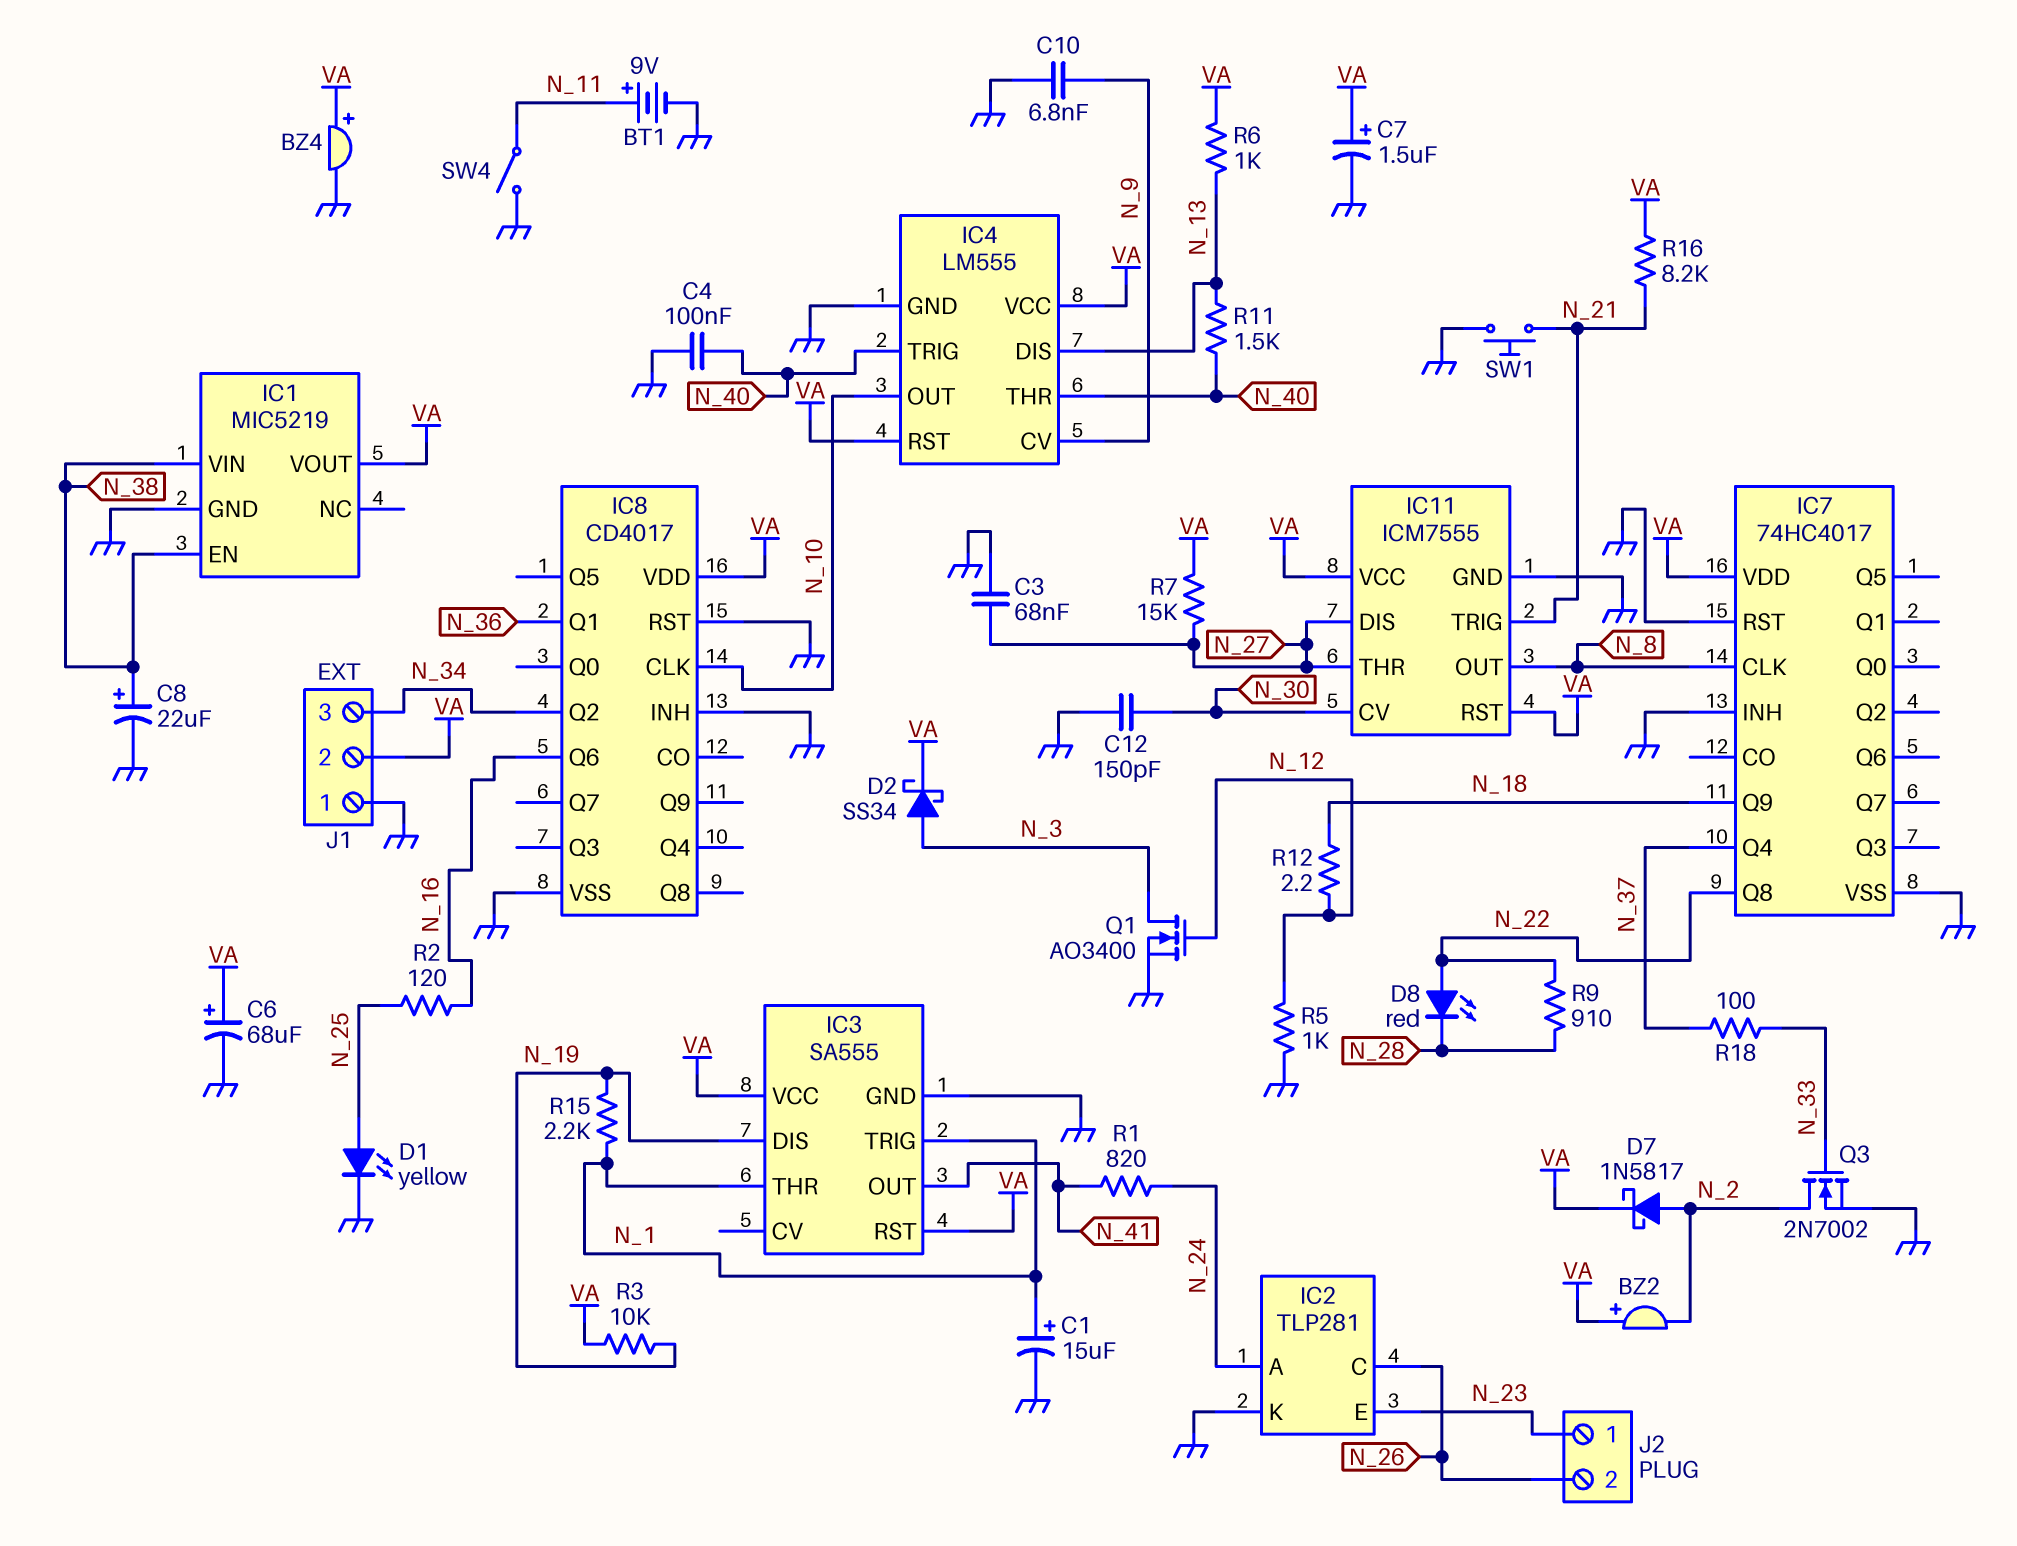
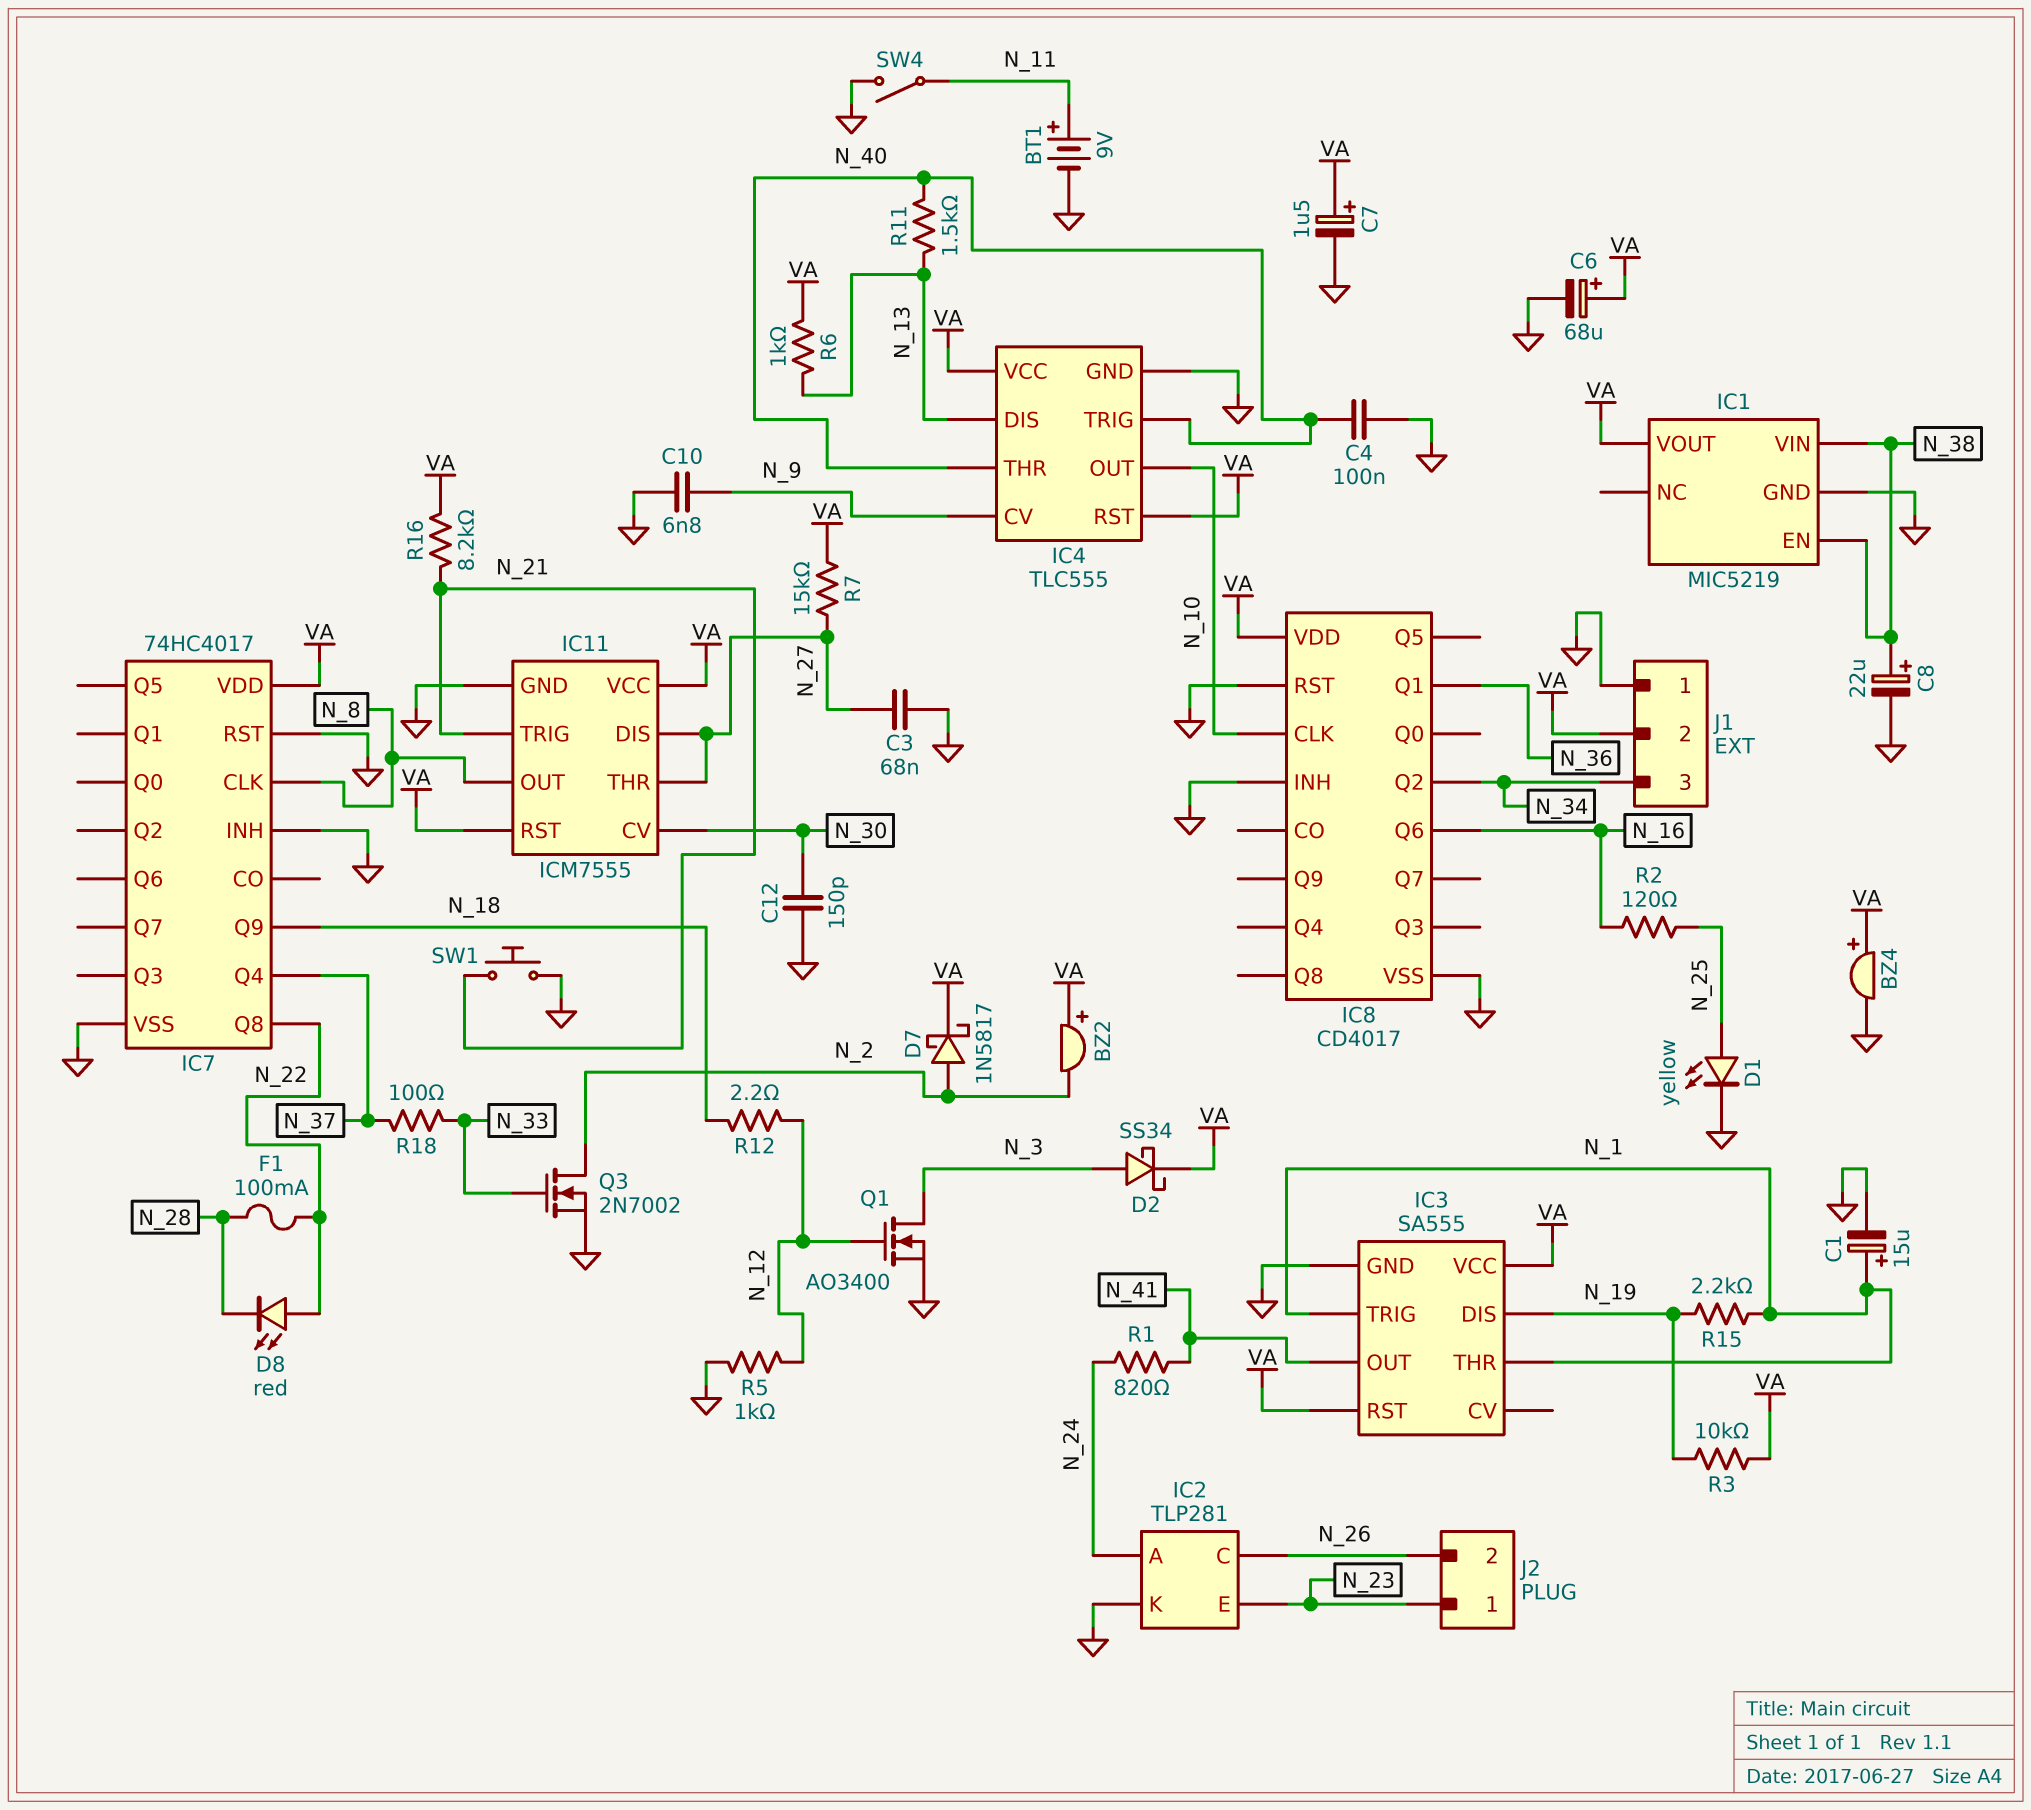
F1: none -> 100mA (N_22, N_28)
IC4: LM555 -> TLC555
R9: 910 (N_22, N_28) -> none

